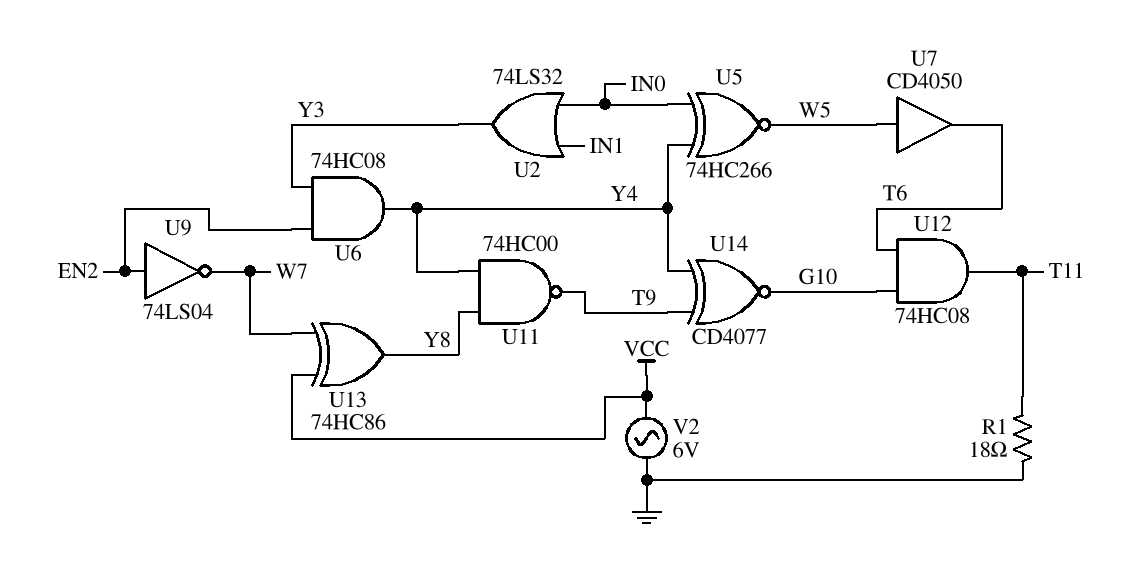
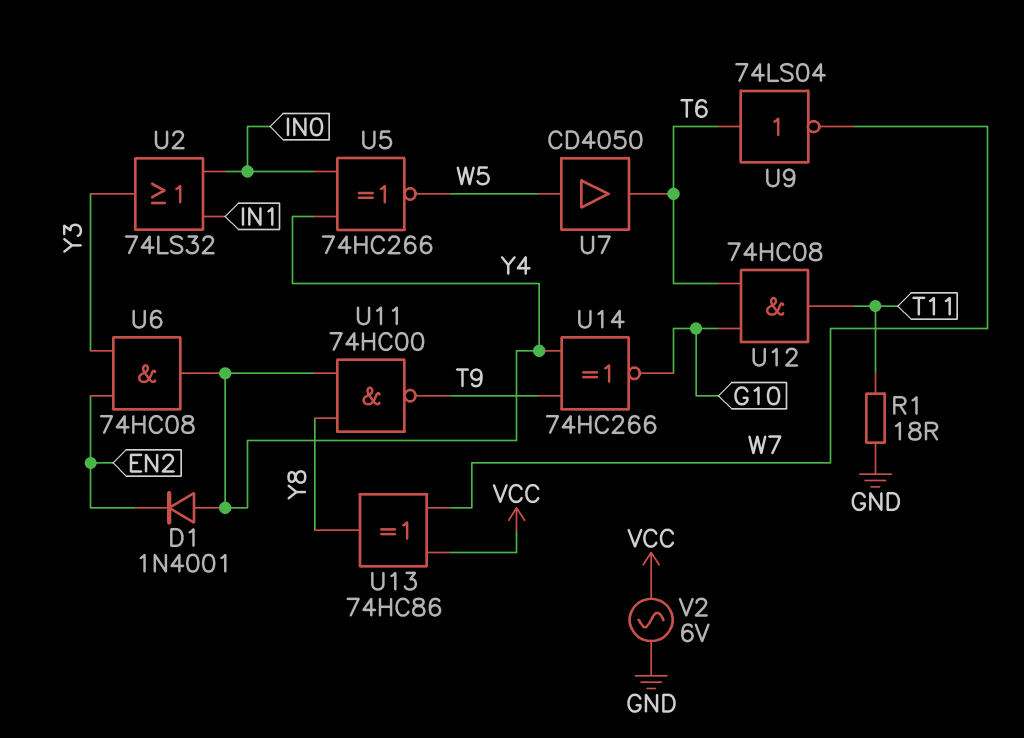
D1: none -> diode 1N4001 (A Y4, K EN2)
U9: NOT 74LS04 (in EN2, out W7) -> NOT 74LS04 (in T6, out W7)
U14: XNOR CD4077 (in T9, in Y4, out G10) -> XNOR 74HC266 (in T9, in Y4, out G10)

